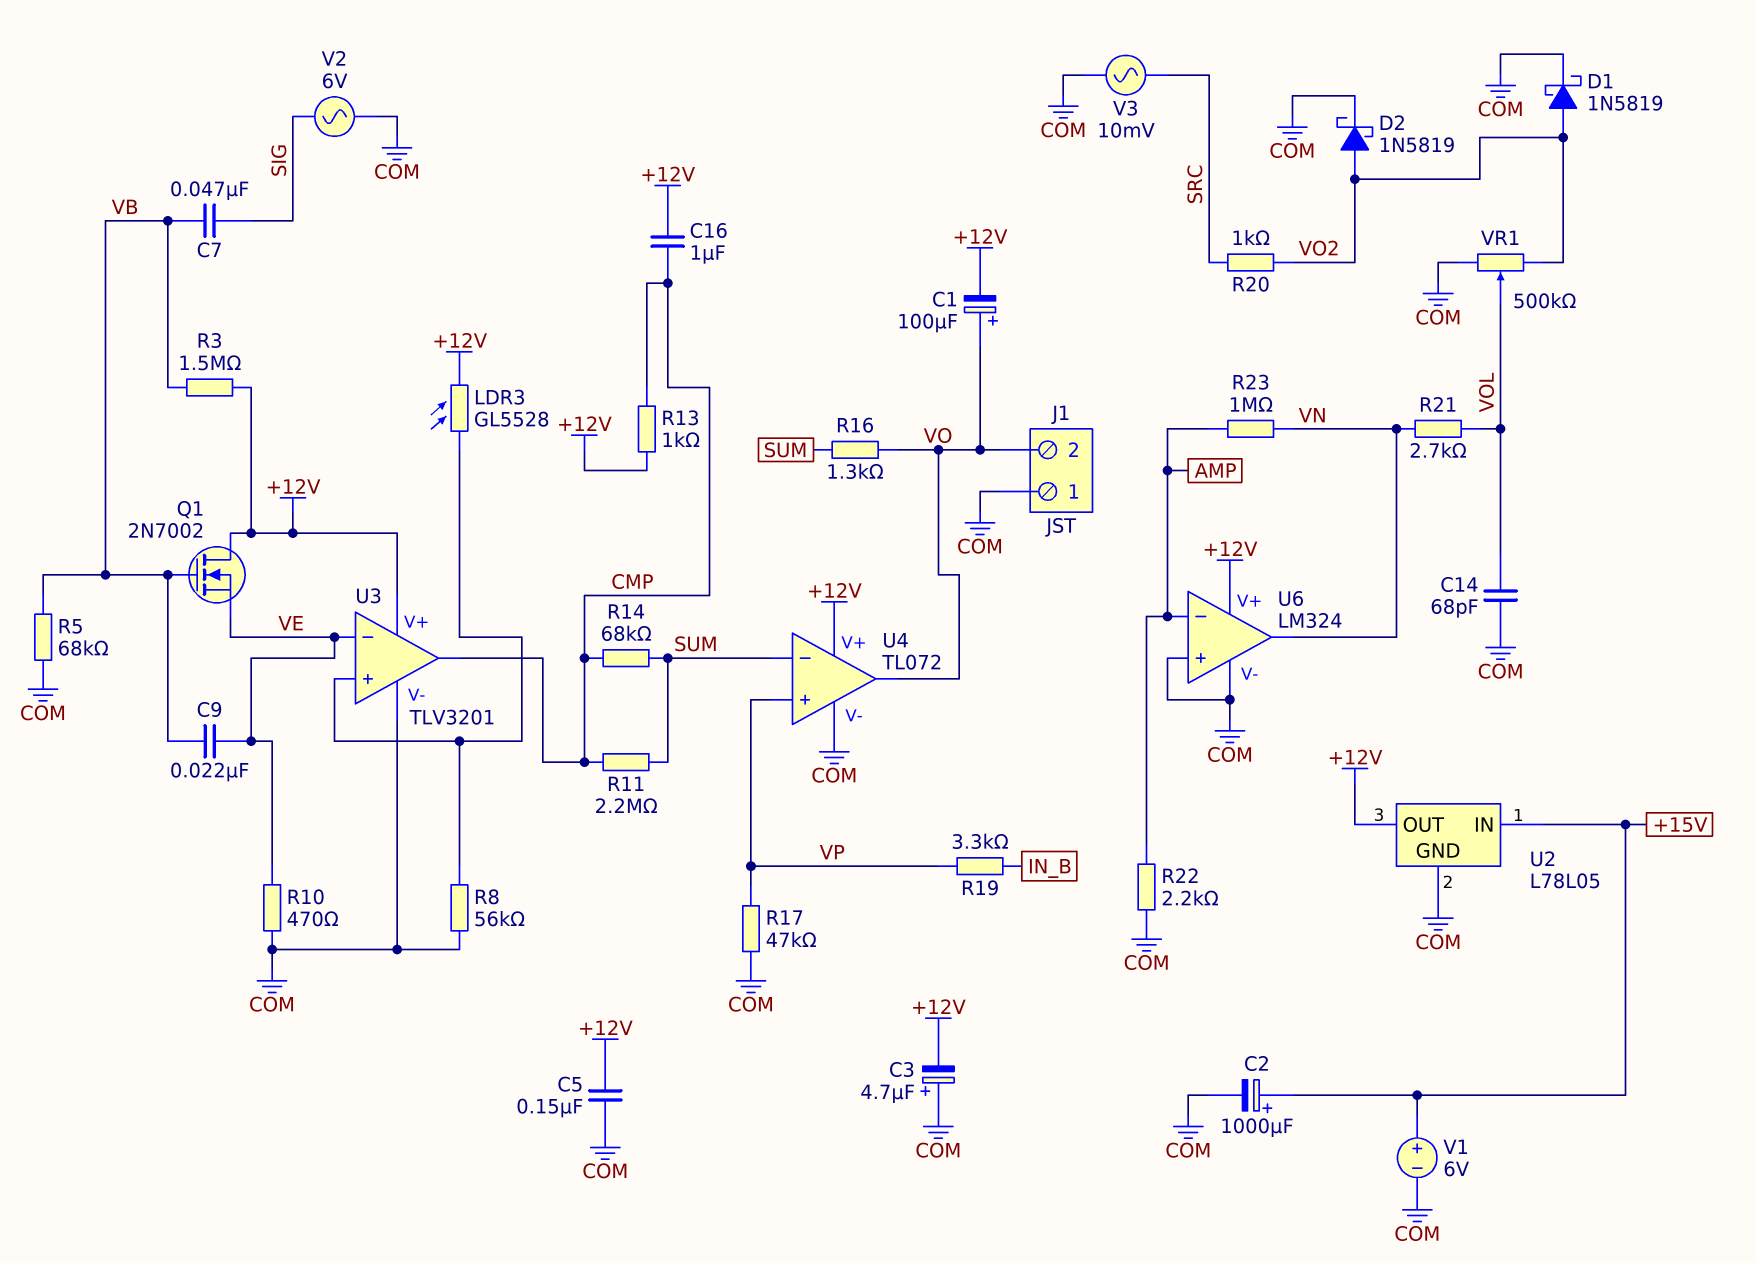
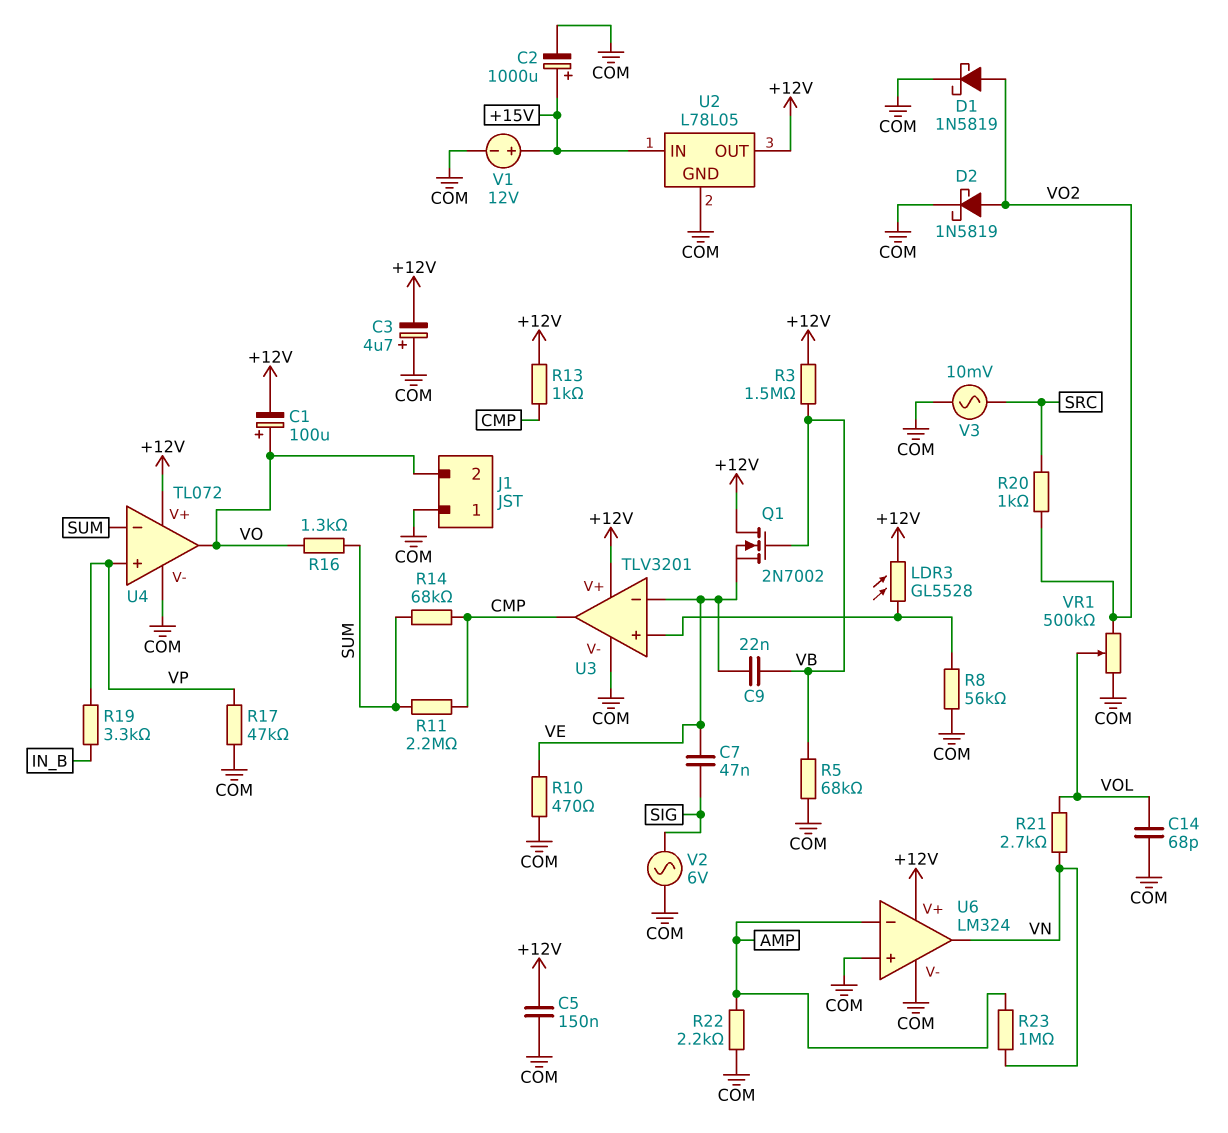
C7: 47nF (SIG, VB) -> 47nF (SIG, VE)
C16: 1uF (+12V, CMP) -> none
V1: 6V (plus +15V, minus COM) -> 12V (plus +15V, minus COM)

